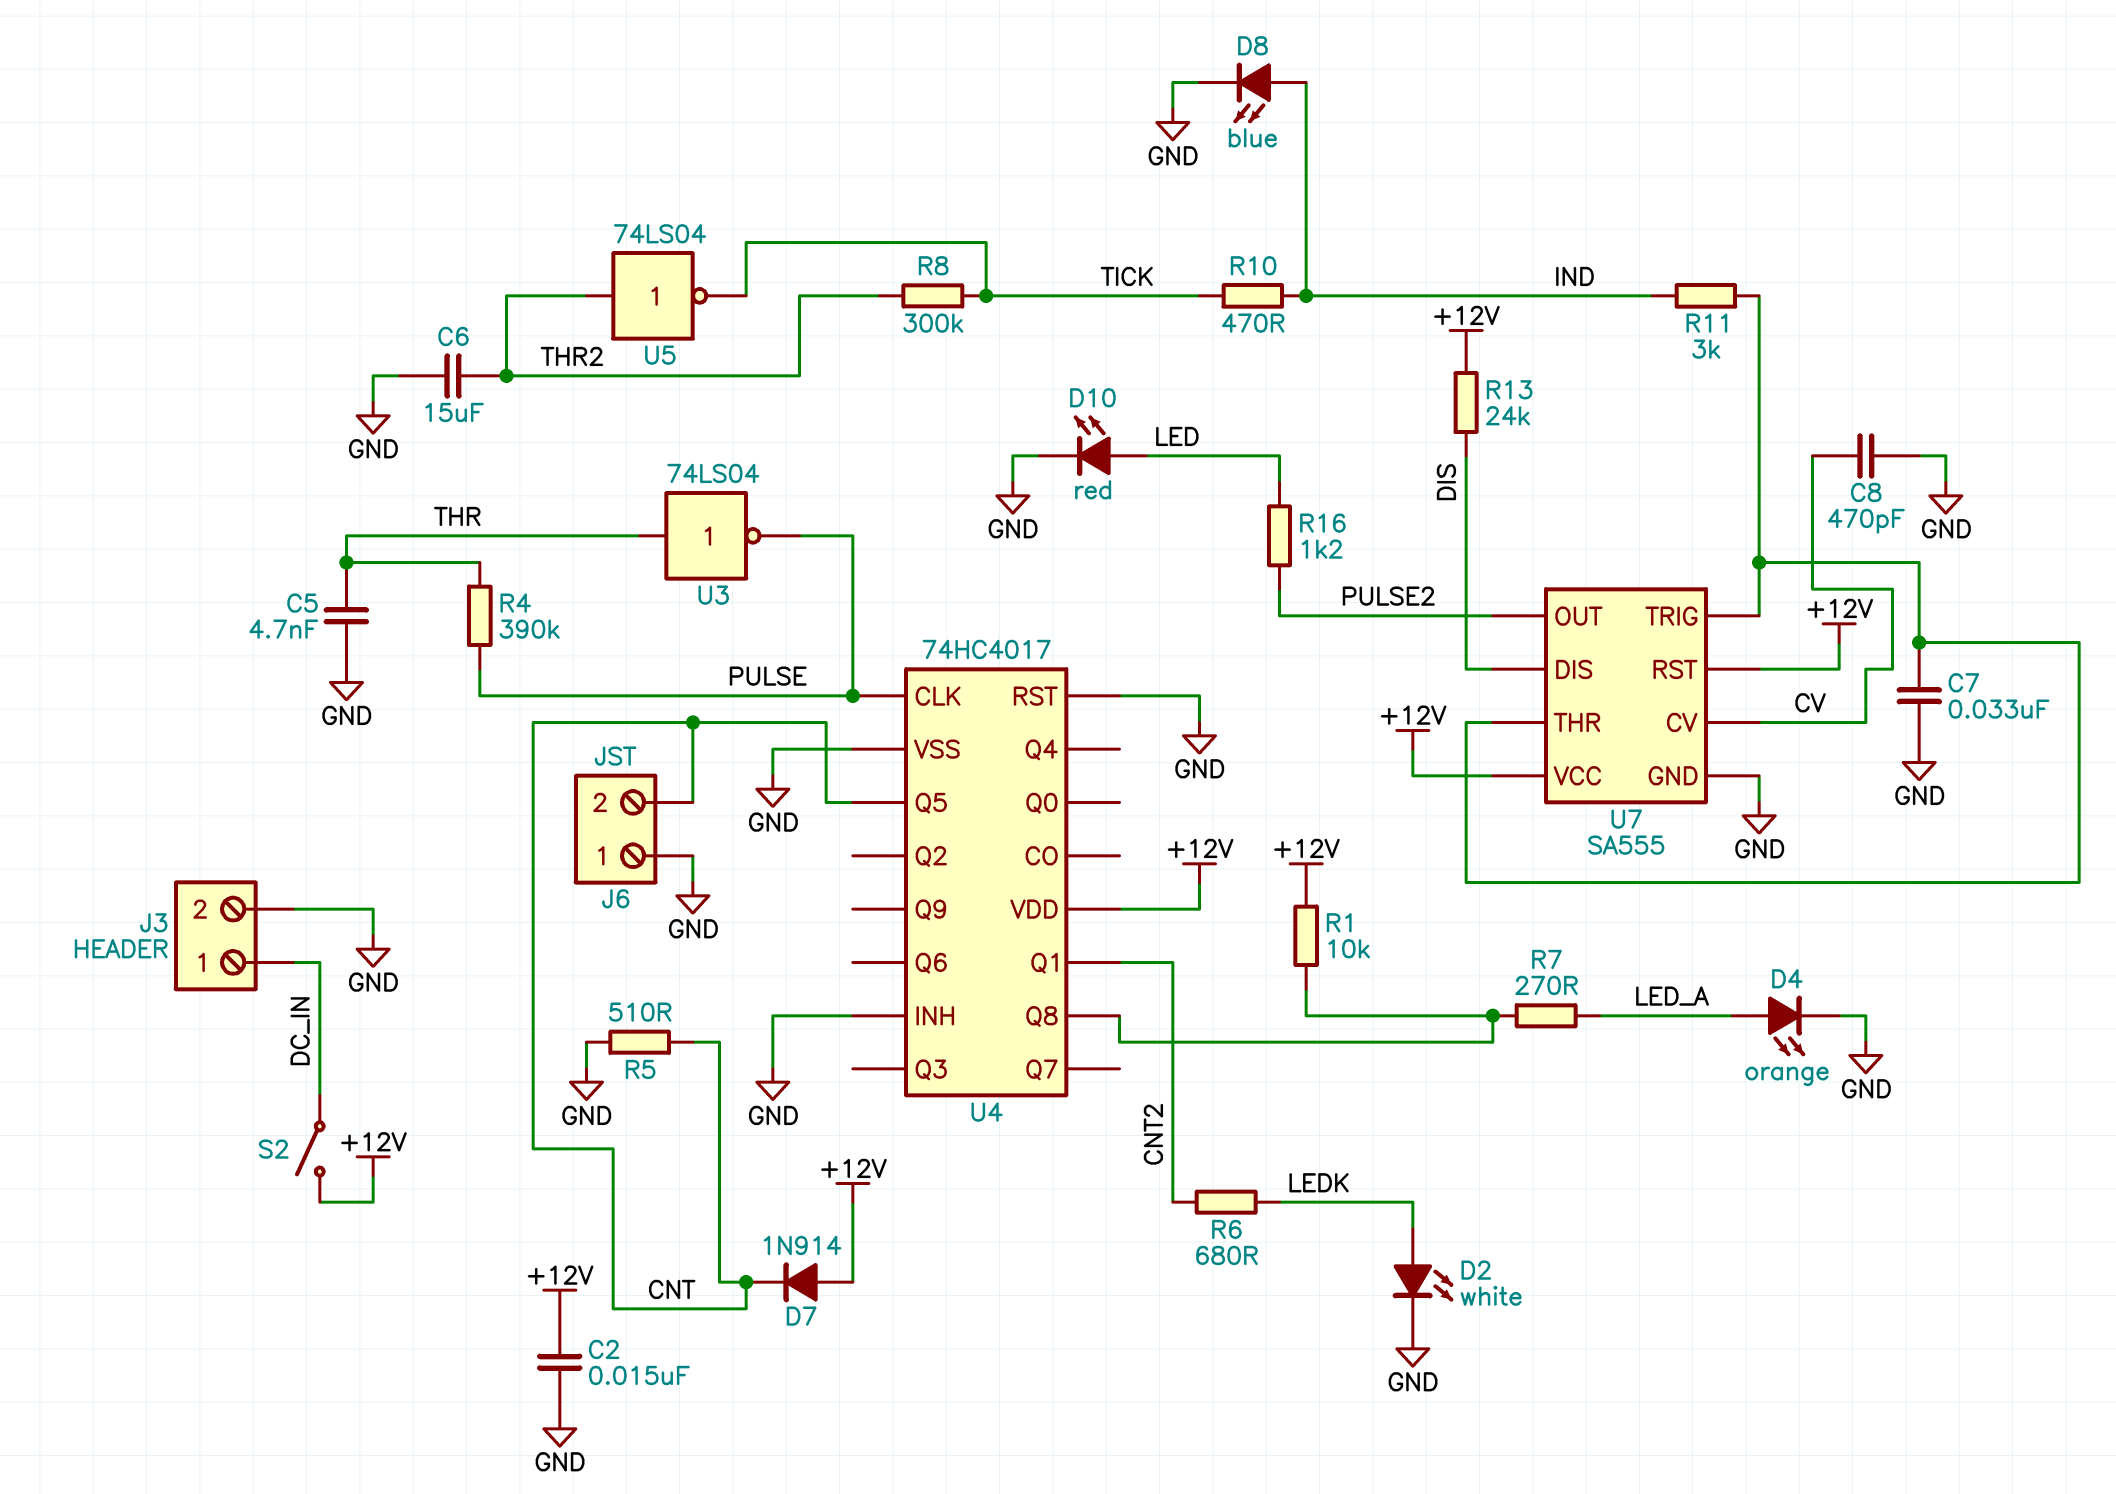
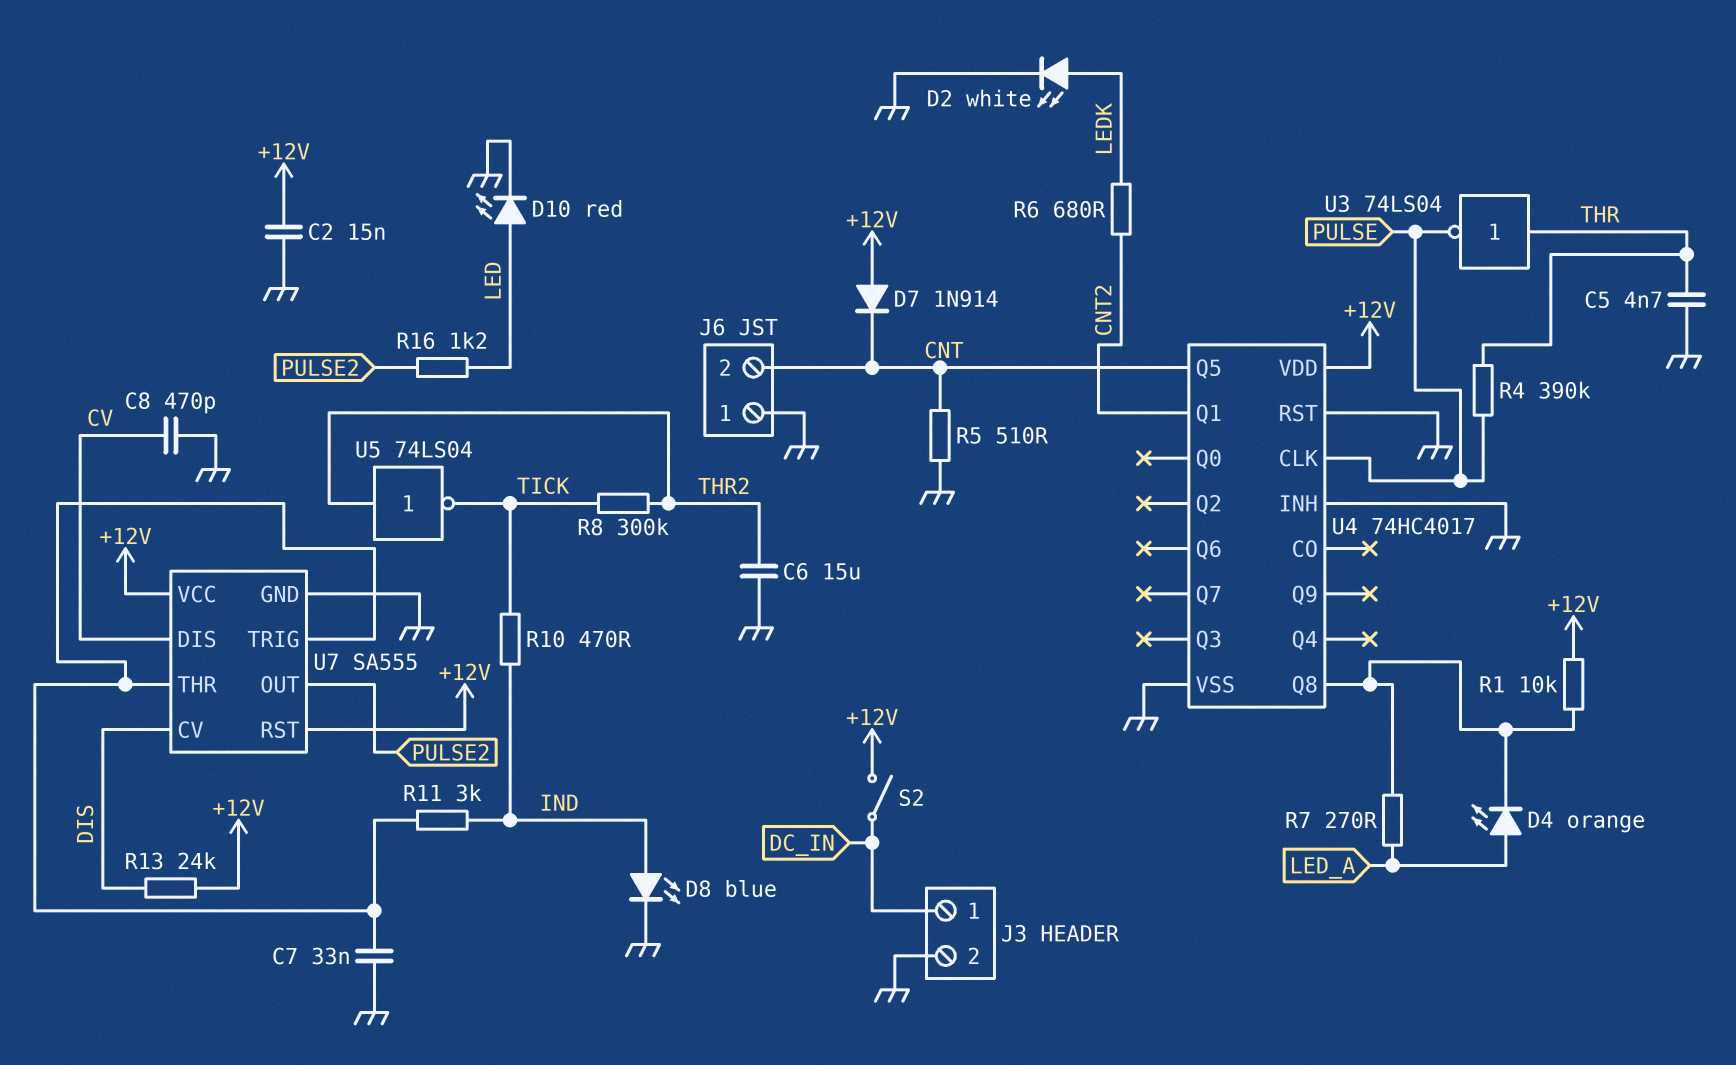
D4: LED orange (A LED_A, K GND) -> LED orange (A LED_A, K U4/Q8)
U7 pin CV: CV -> DIS
U7 pin DIS: DIS -> CV

